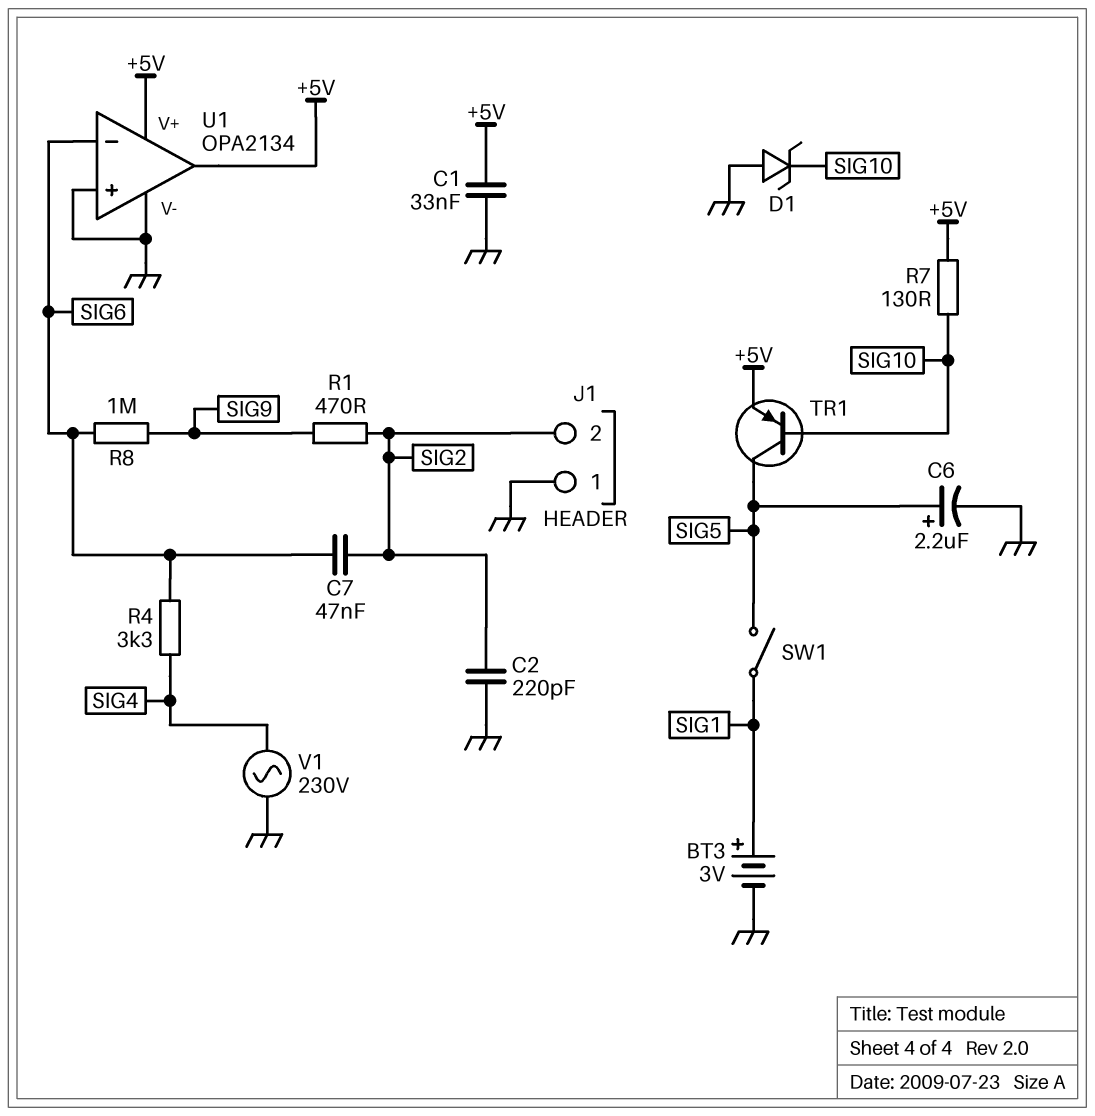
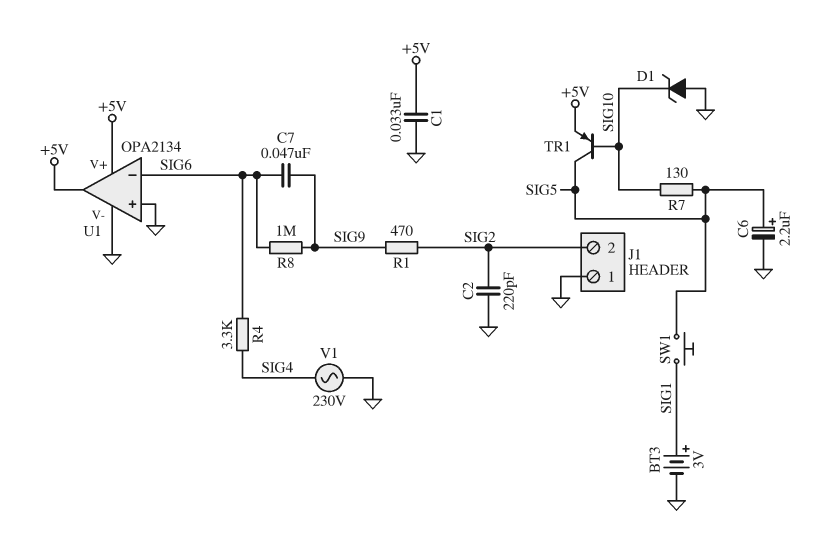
C7: 47nF (SIG2, SIG6) -> 47nF (SIG6, SIG9)
R7: 130 (+5V, SIG10) -> 130 (SIG5, SIG10)
SW1: switch (SIG1, SIG5) -> button (SIG1, SIG5)

